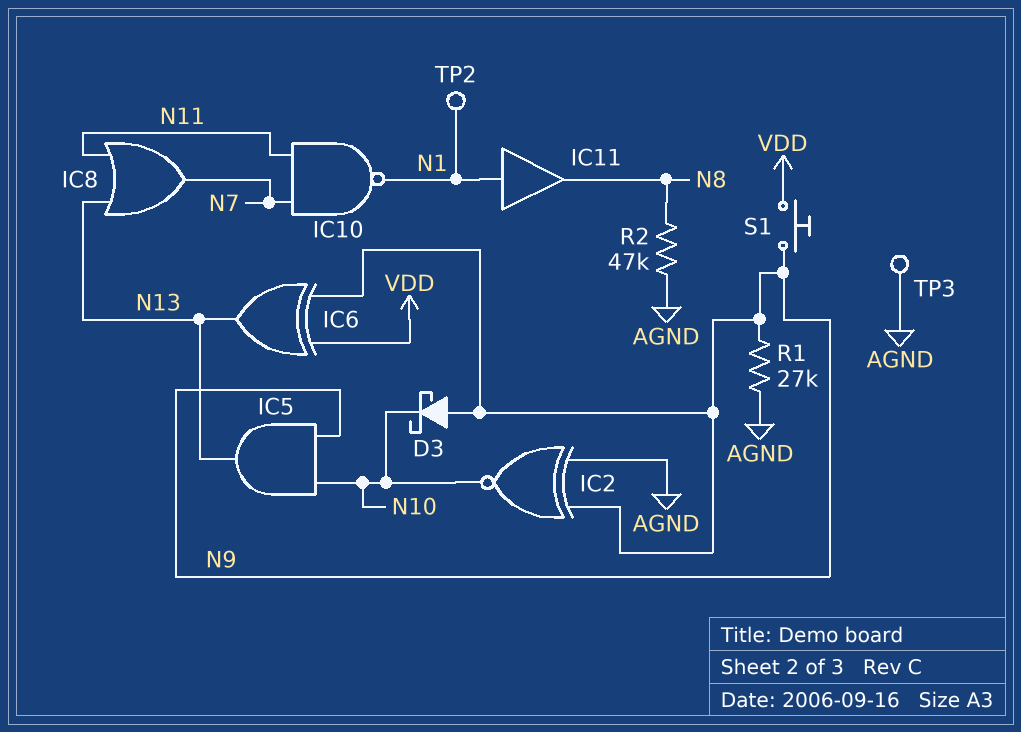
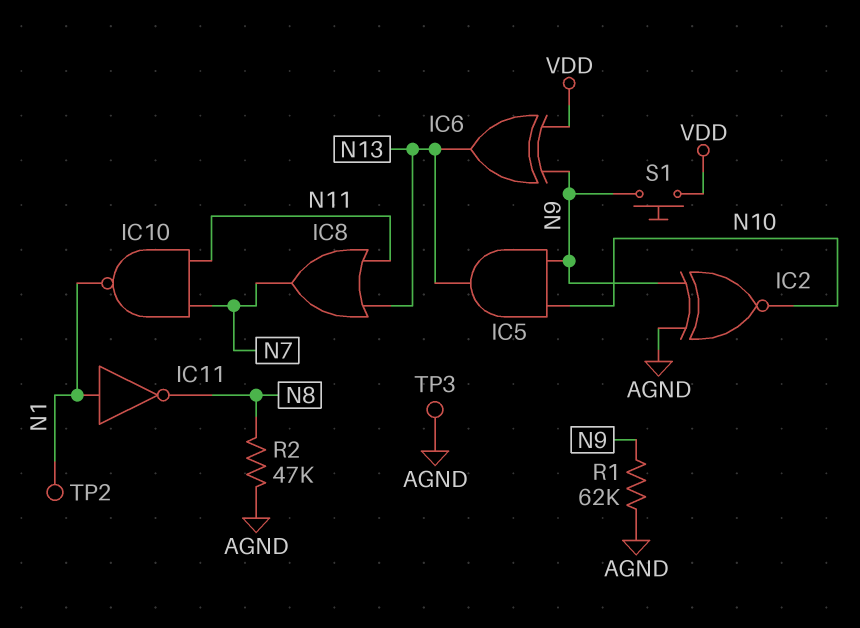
D3: schottky (A N9, K N10) -> none
IC11: buffer (in N1, out N8) -> NOT (in N1, out N8)
R1: 27k (AGND, N9) -> 62k (AGND, N9)

